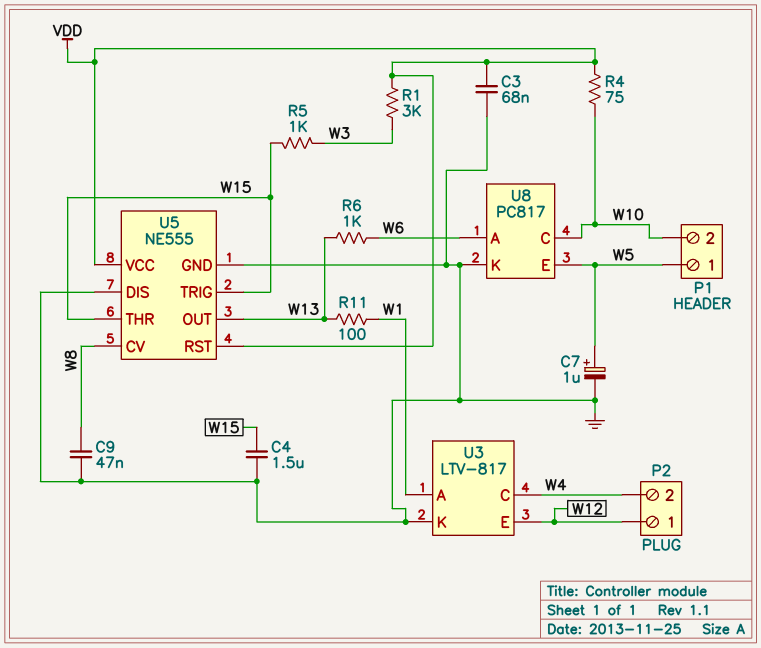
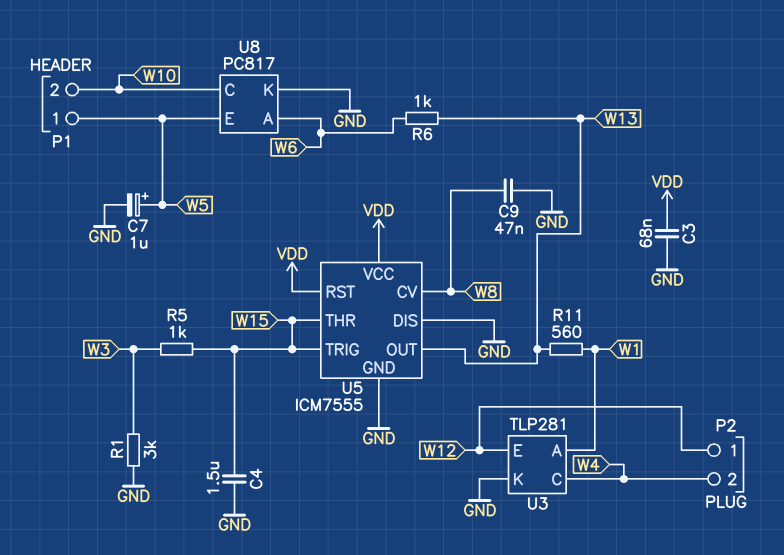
R1: 3k (VDD, W3) -> 3k (GND, W3)
R4: 75 (VDD, W10) -> none
R11: 100 (W1, W13) -> 560 (W1, W13)
U3: LTV-817 -> TLP281
U5: NE555 -> ICM7555

